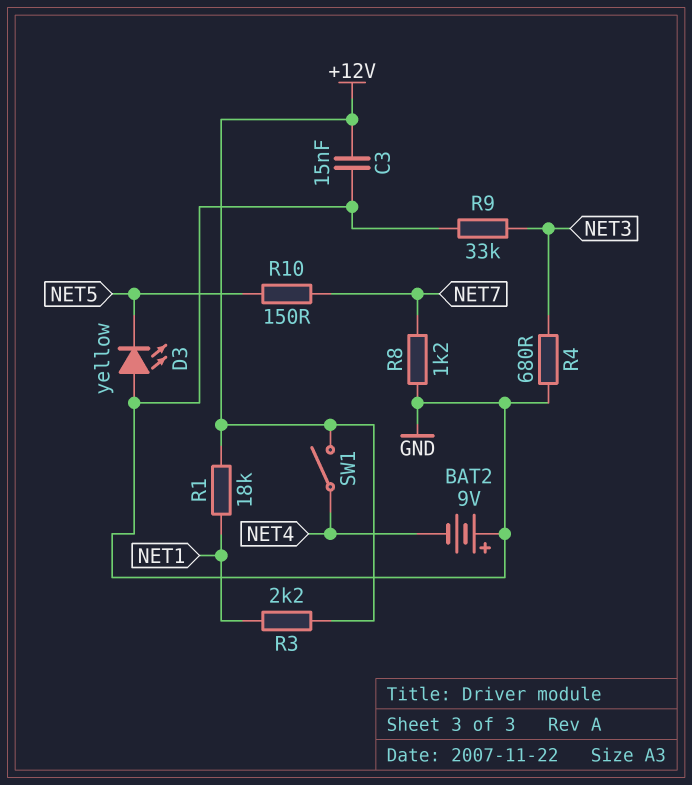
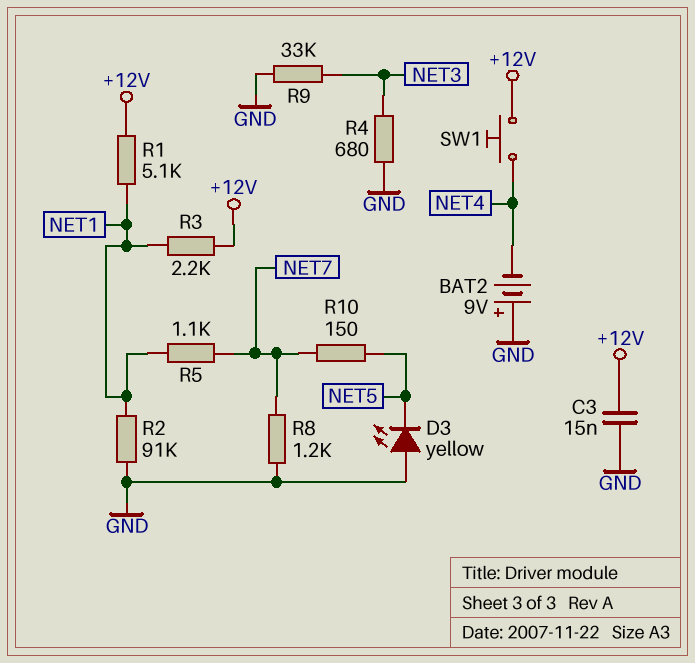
R1: 18k (+12V, NET1) -> 5.1k (+12V, NET1)
R2: none -> 91k (GND, NET1)
R5: none -> 1.1k (NET1, NET7)
SW1: switch (+12V, NET4) -> button (+12V, NET4)

